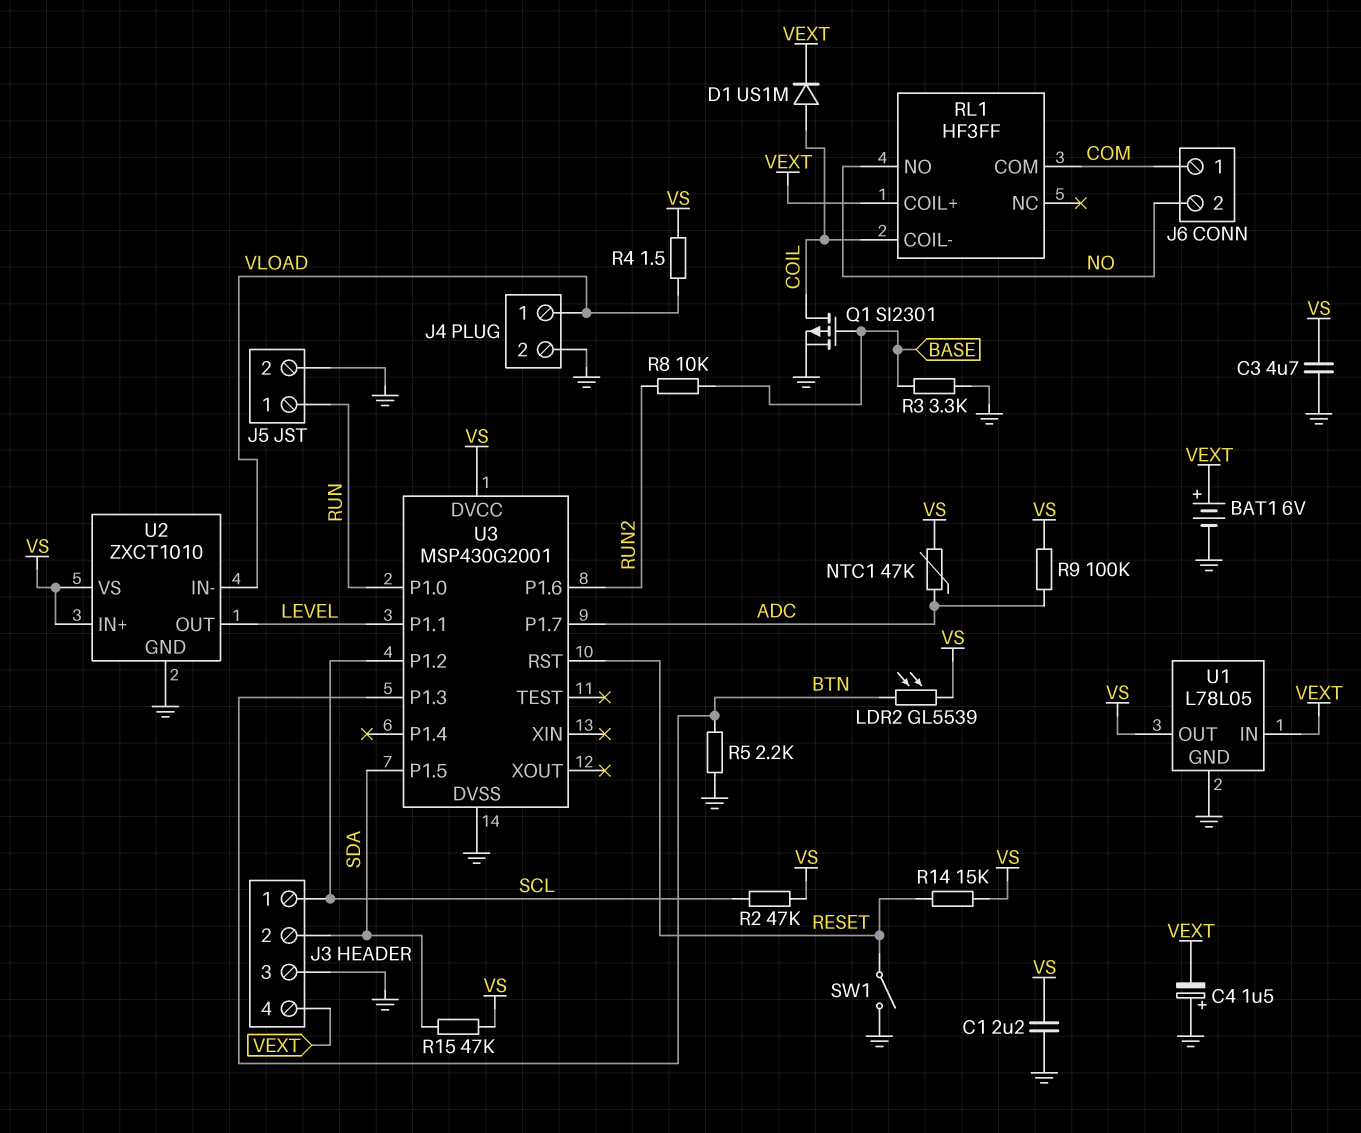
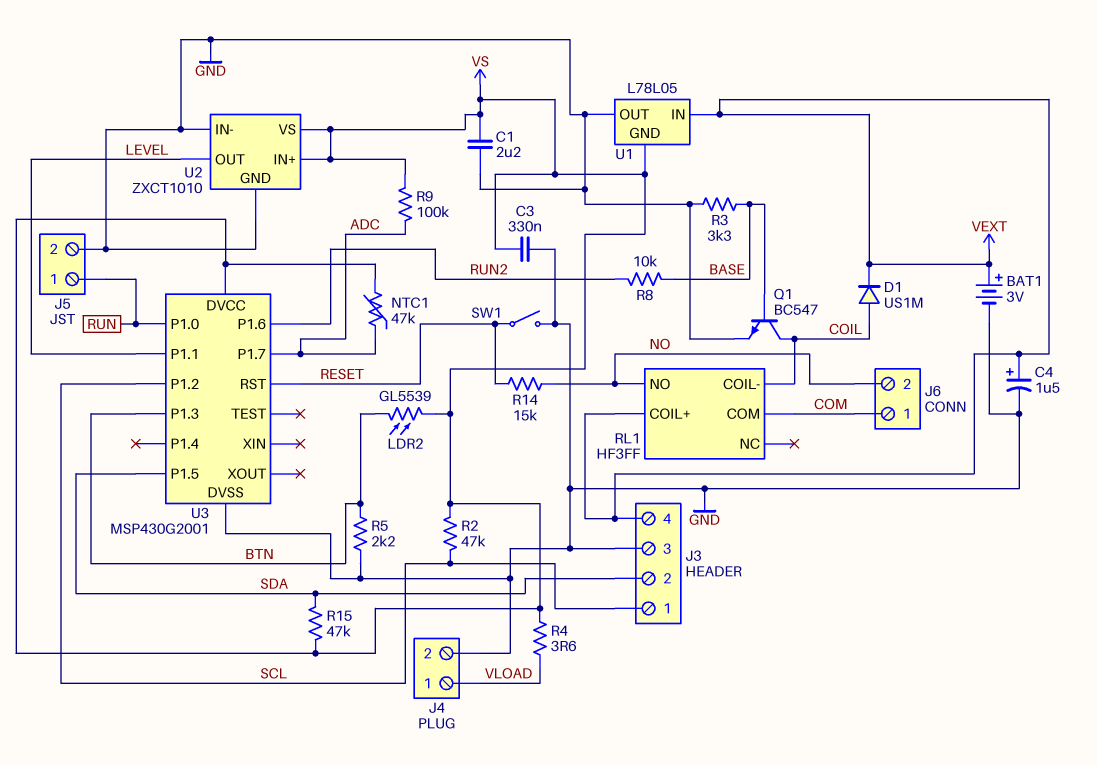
BAT1: 6V (plus VEXT, minus GND) -> 3V (plus VEXT, minus GND)
C3: 4.7uF (GND, VS) -> 330nF (GND, VS)
C4: 1.5uF (plus GND, minus VEXT) -> 1.5uF (plus VEXT, minus GND)
Q1: PMOS SI2301 (G BASE, D COIL, S GND) -> NPN BC547 (B BASE, C COIL, E GND)
R4: 1.5 (VLOAD, VS) -> 3.6 (VLOAD, VS)
R14: 15k (RESET, VS) -> 15k (NO, RESET)
U1 pin GND: GND -> VS
U1 pin OUT: VS -> GND
U2 pin IN-: VLOAD -> GND

